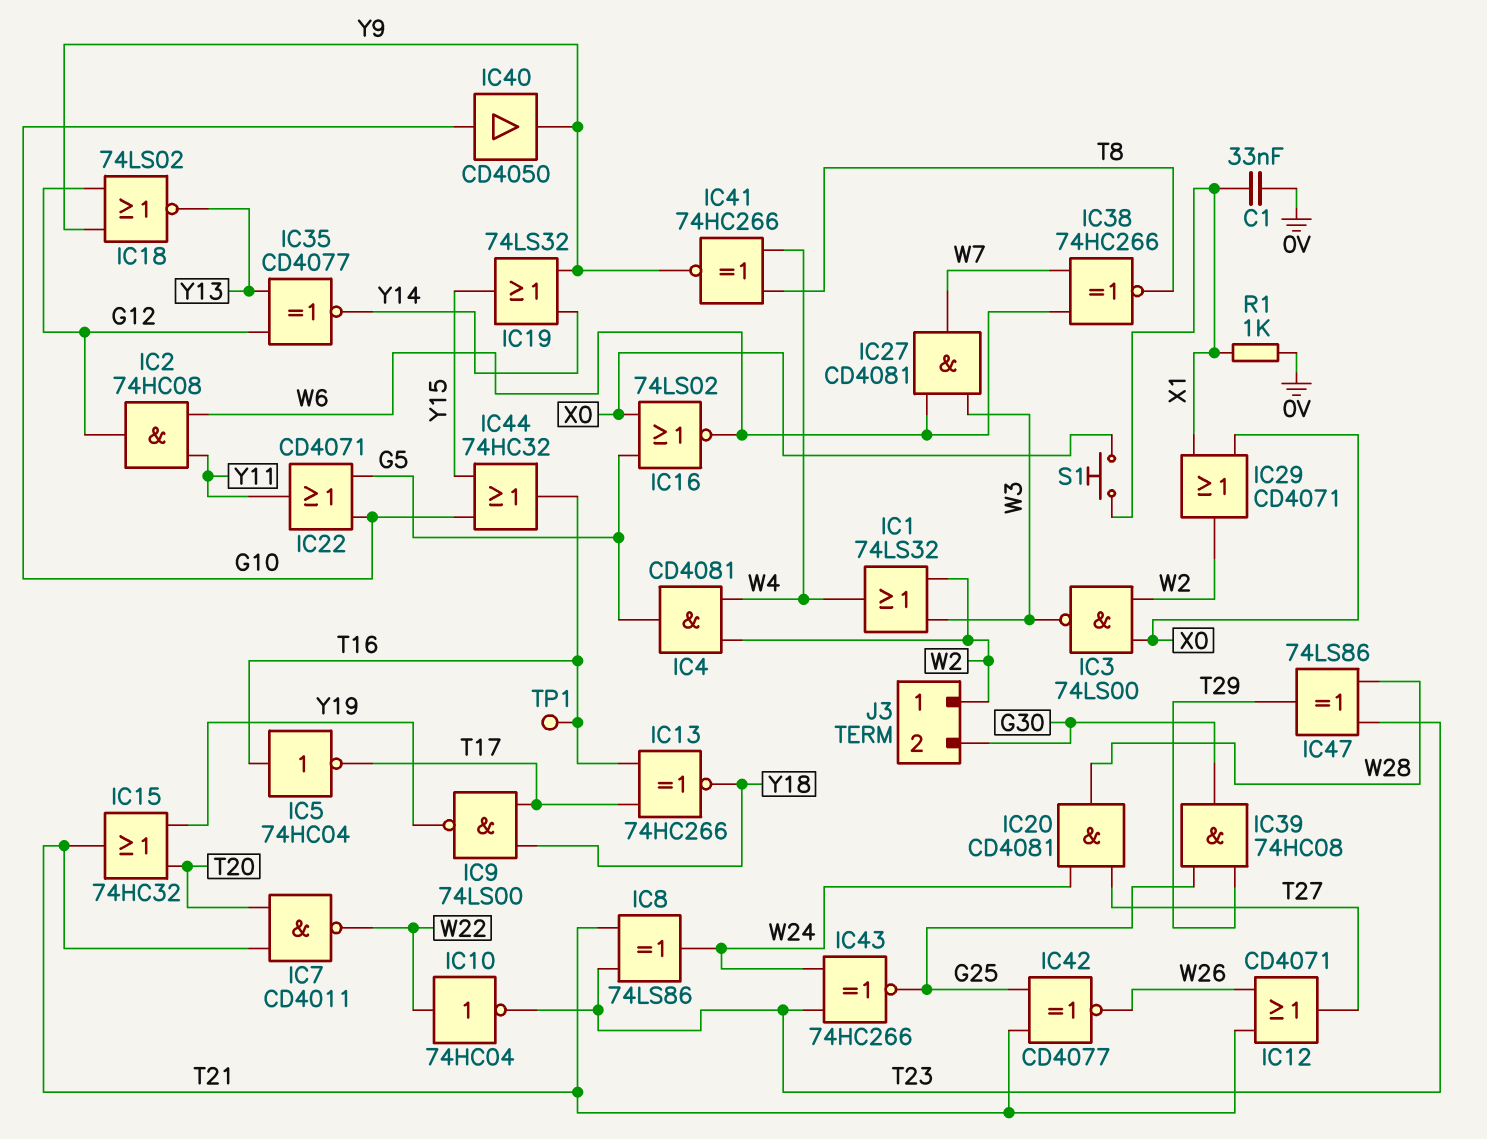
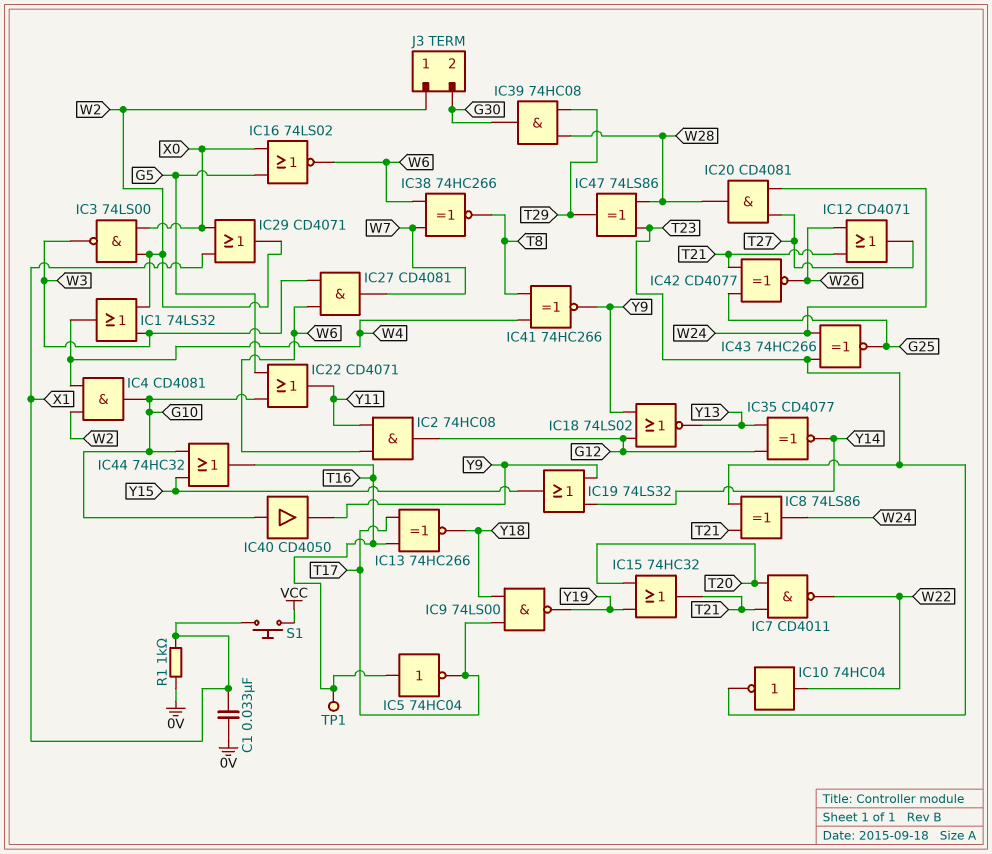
IC4: AND CD4081 (in W2, in W4, out G5) -> AND CD4081 (in W2, in W4, out G10)
IC39: AND 74HC08 (in G25, in T29, out G30) -> AND 74HC08 (in T29, in W28, out G30)
S1: button (X0, X1) -> button (VCC, X1)

